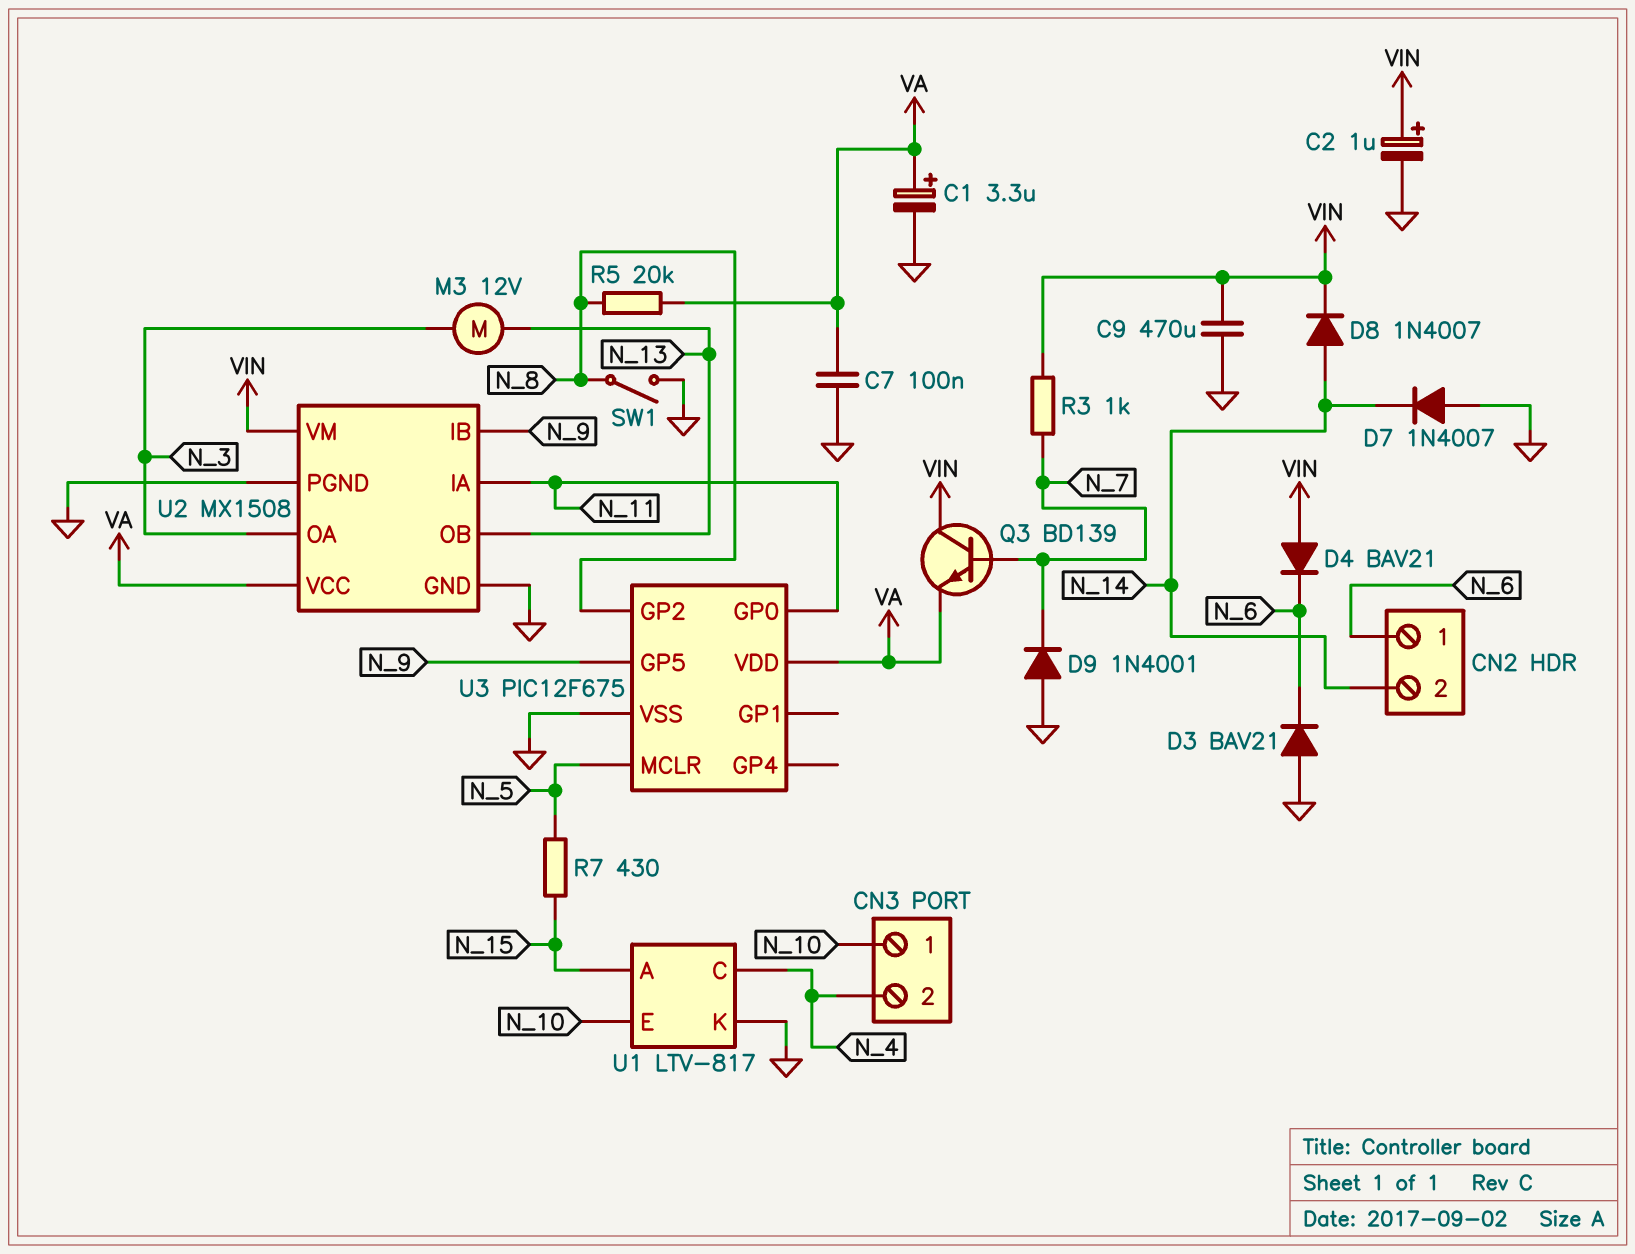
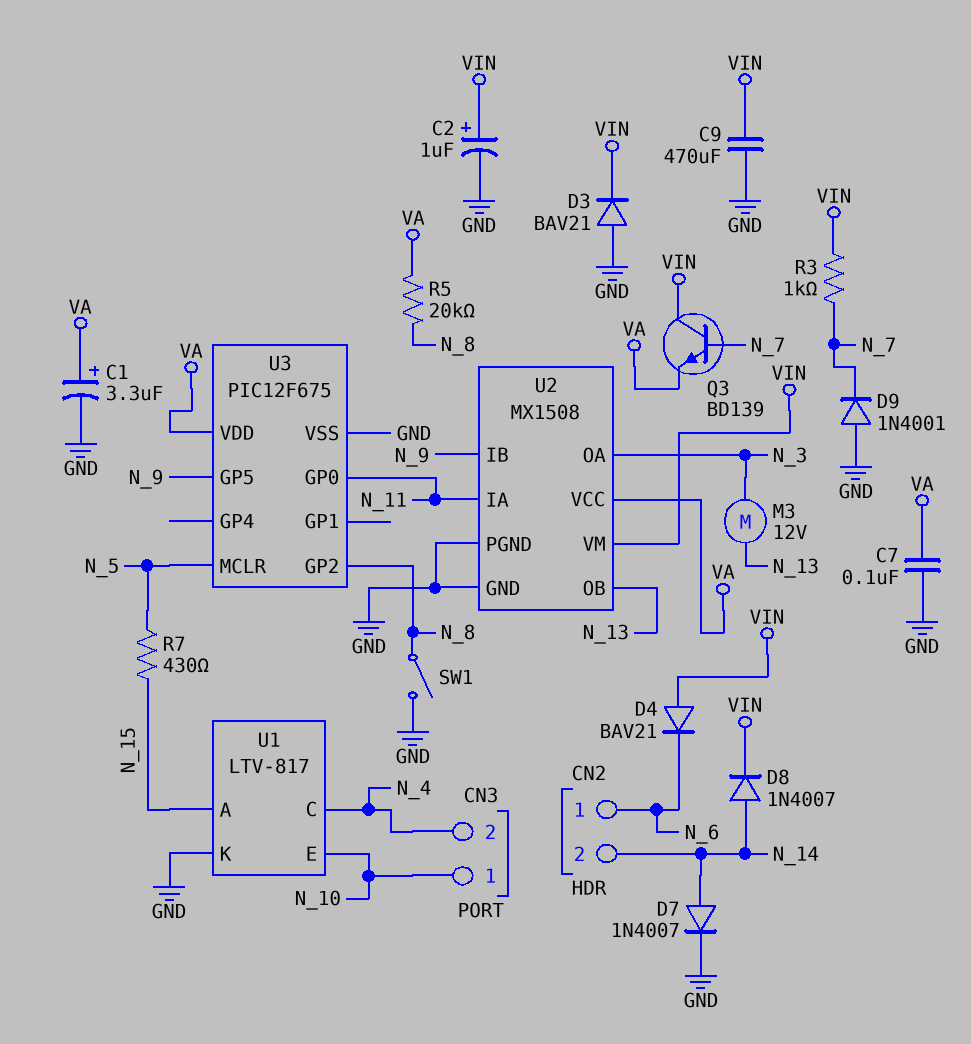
D3: diode BAV21 (A GND, K N_6) -> diode BAV21 (A GND, K VIN)
D7: diode 1N4007 (A GND, K N_14) -> diode 1N4007 (A N_14, K GND)

